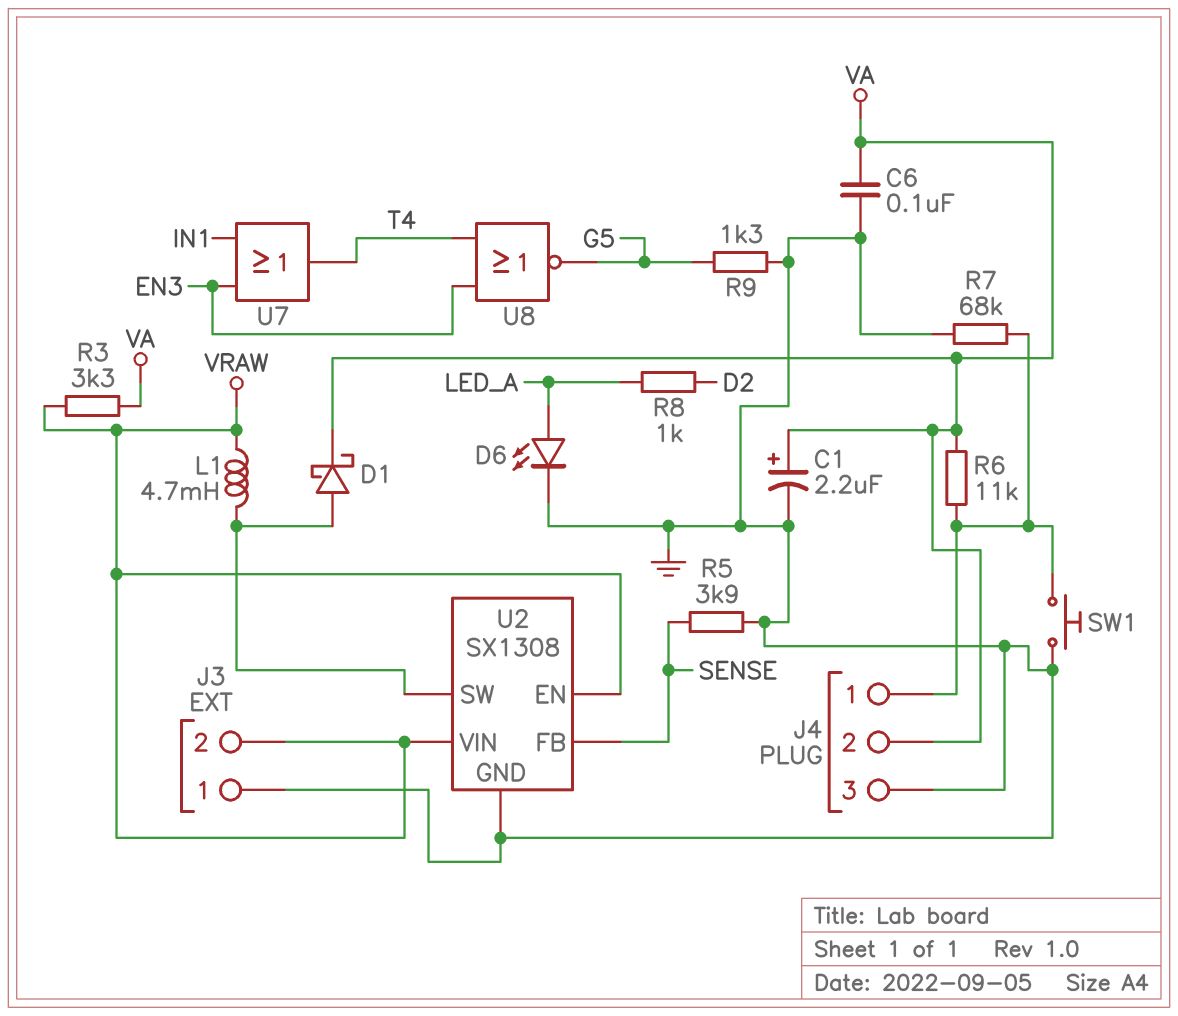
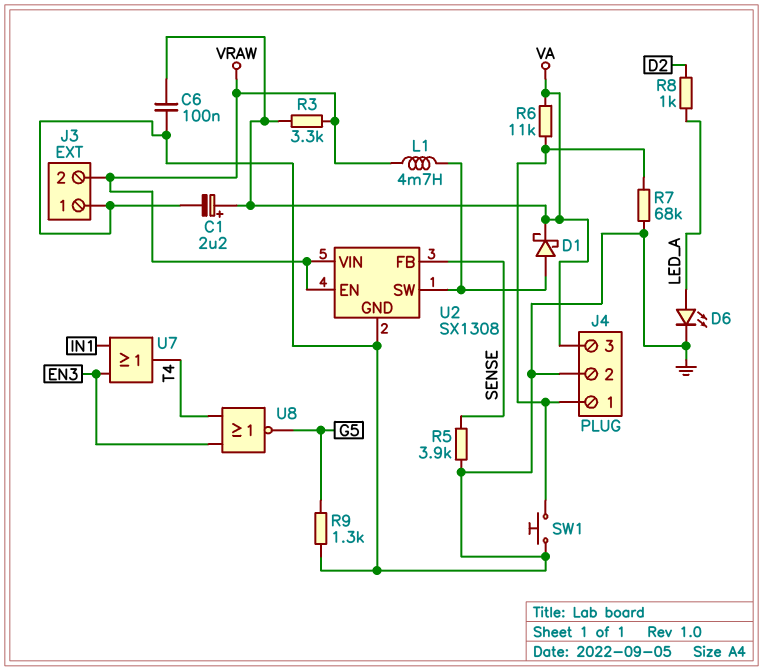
J4 pin 2: VA -> GND
J4 pin 3: GND -> VA

